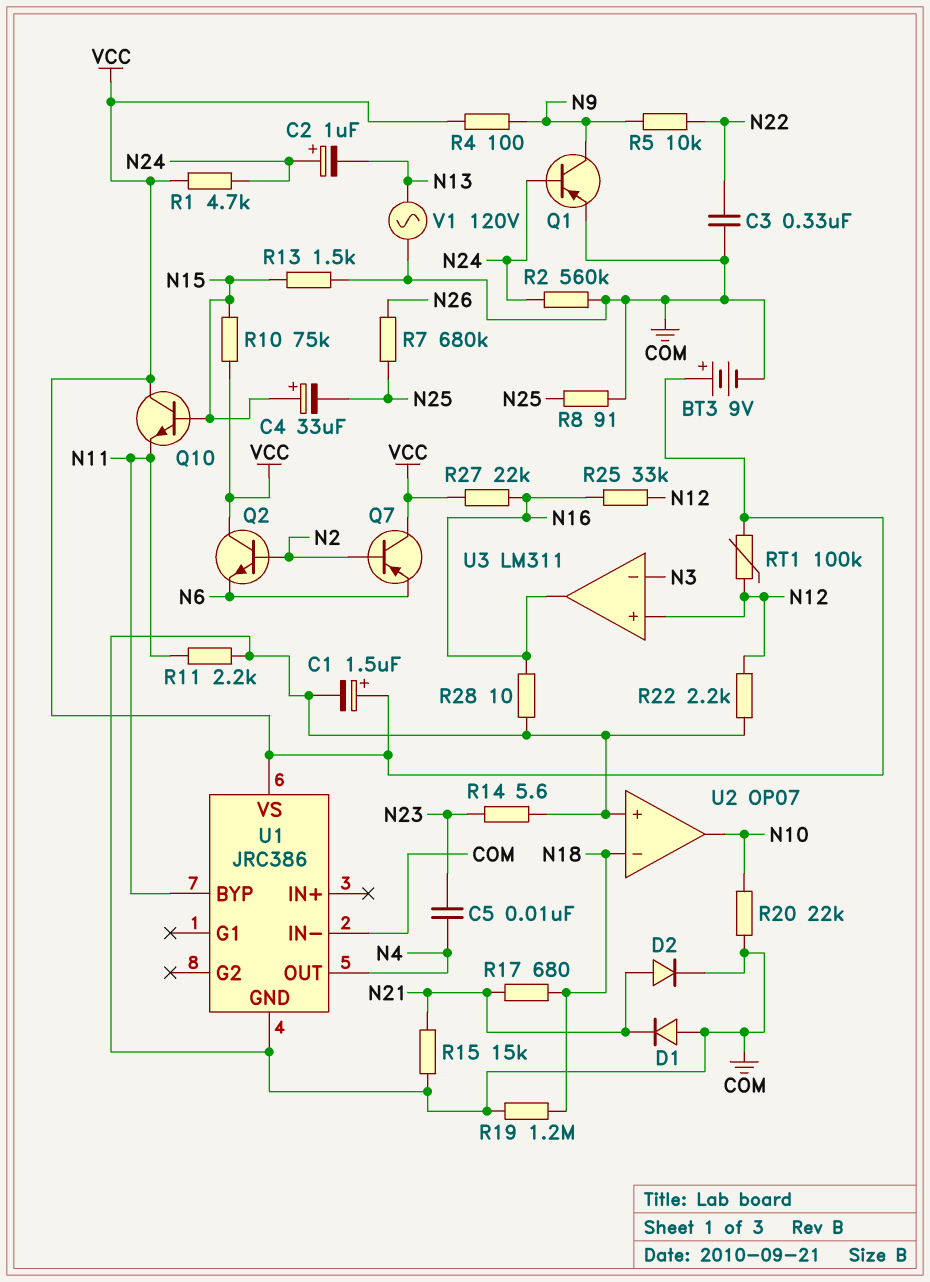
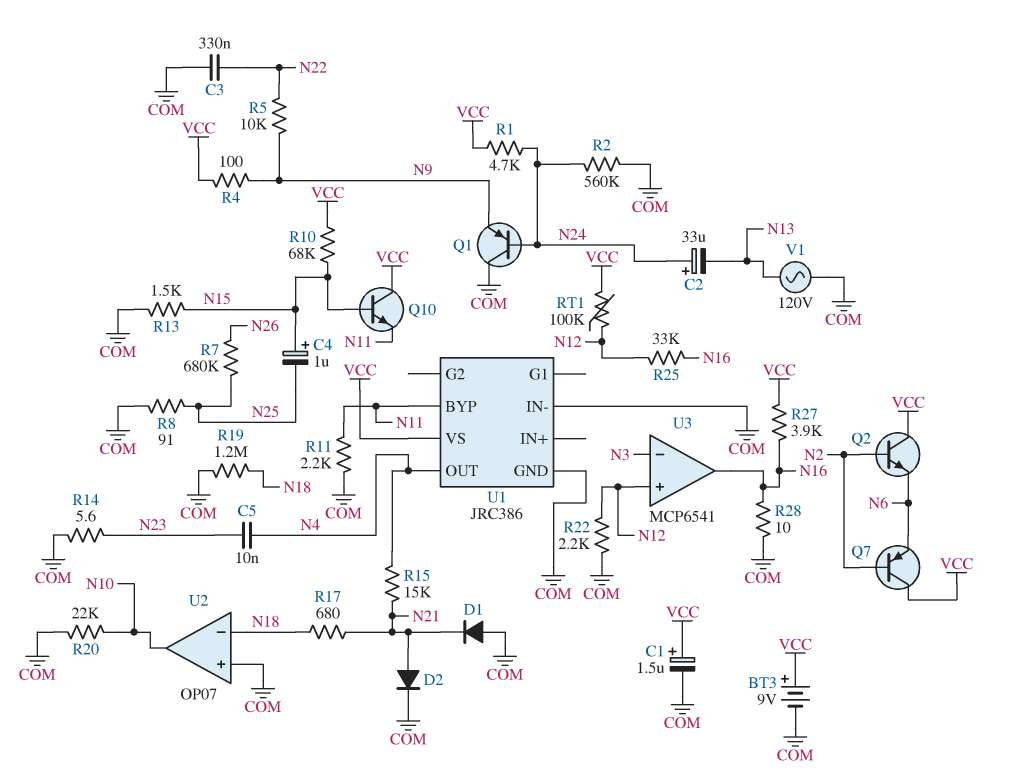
C2: 1uF (plus N24, minus N13) -> 33uF (plus N24, minus N13)
C4: 33uF (plus N15, minus N25) -> 1uF (plus N15, minus N25)
Q1: PNP (B N24, C N9, E COM) -> PNP (B N24, C COM, E N9)
R10: 75k (N15, VCC) -> 68k (N15, VCC)
R15: 15k (COM, N21) -> 15k (N4, N21)
R27: 22k (N16, VCC) -> 3.9k (N16, VCC)
U3: LM311 -> MCP6541

